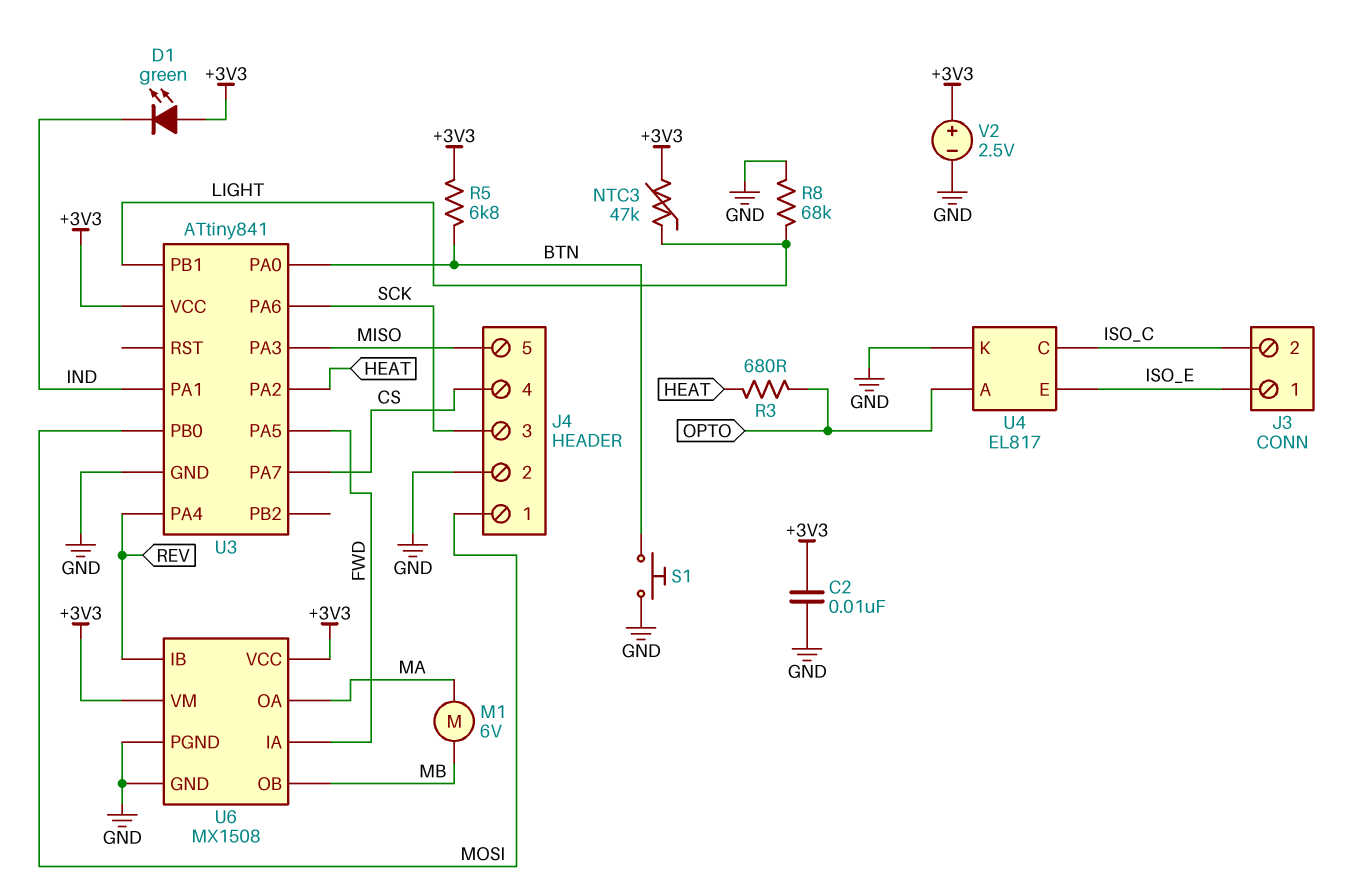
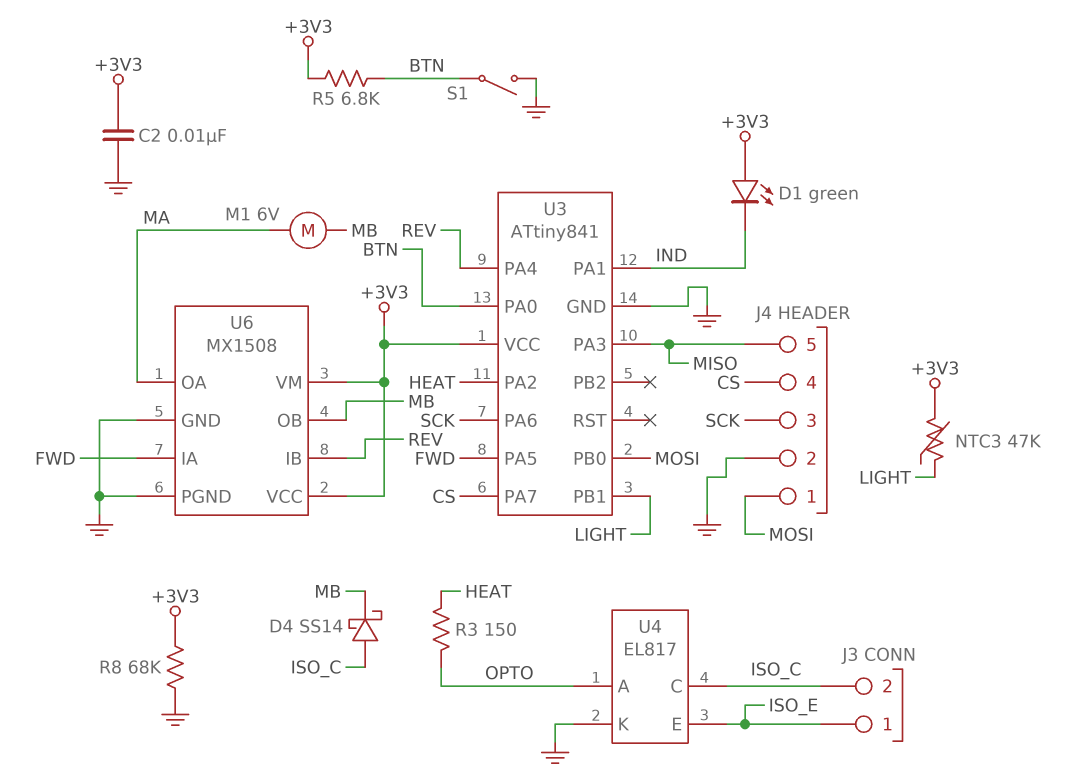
D4: none -> schottky SS14 (A ISO_C, K MB)
R3: 680 (HEAT, OPTO) -> 150 (HEAT, OPTO)
R8: 68k (GND, LIGHT) -> 68k (+3V3, GND)
S1: button (BTN, GND) -> switch (BTN, GND)
V2: 2.5V (plus +3V3, minus GND) -> none

